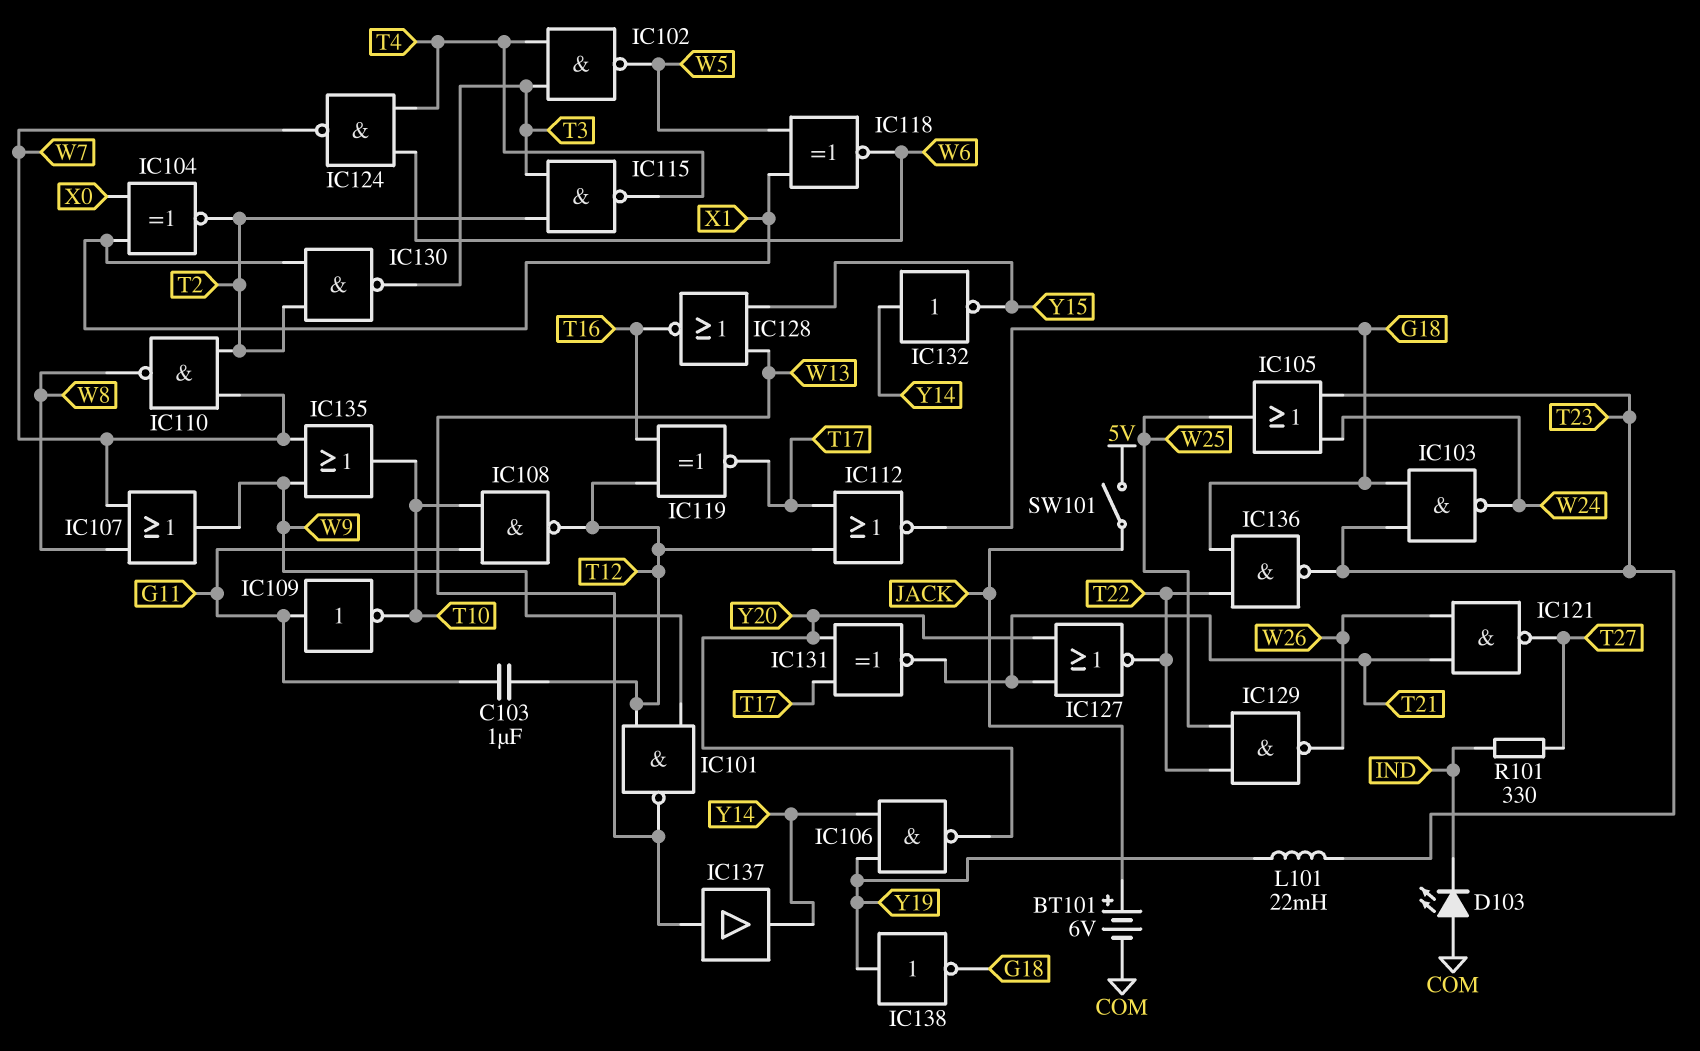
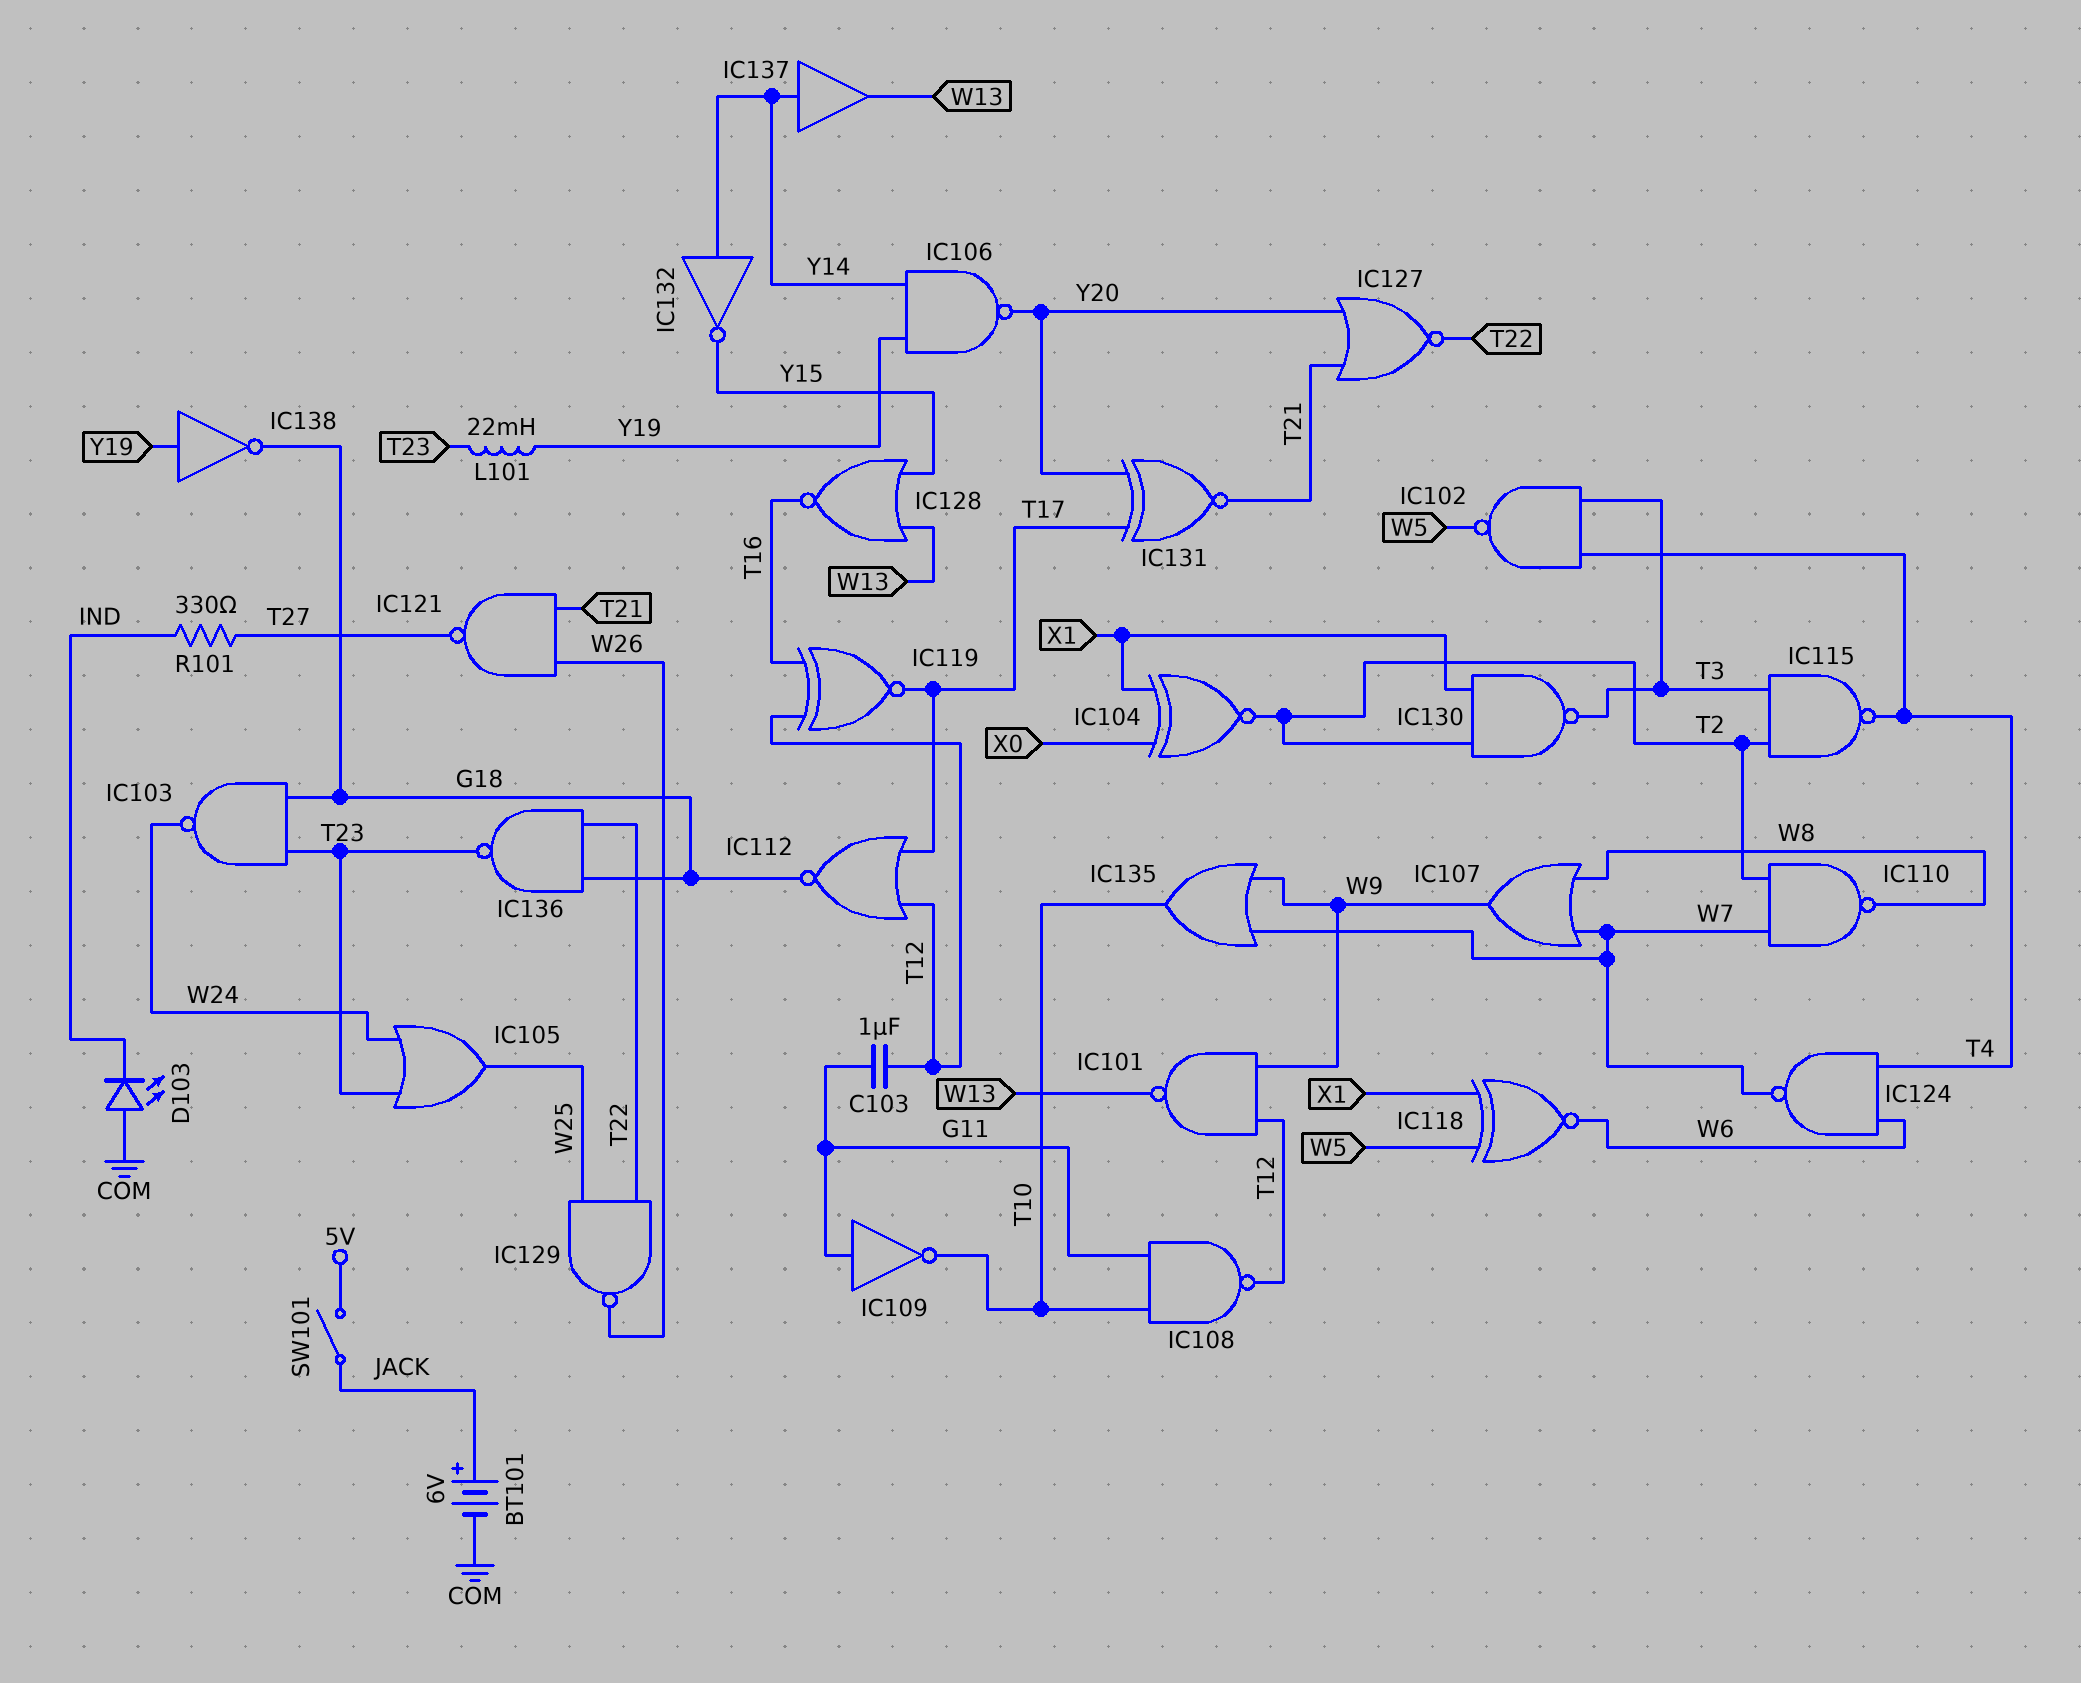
IC137: buffer (in W13, out Y14) -> buffer (in Y14, out W13)

